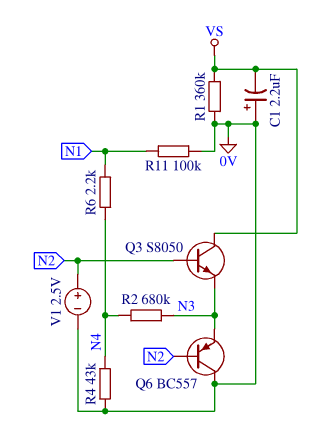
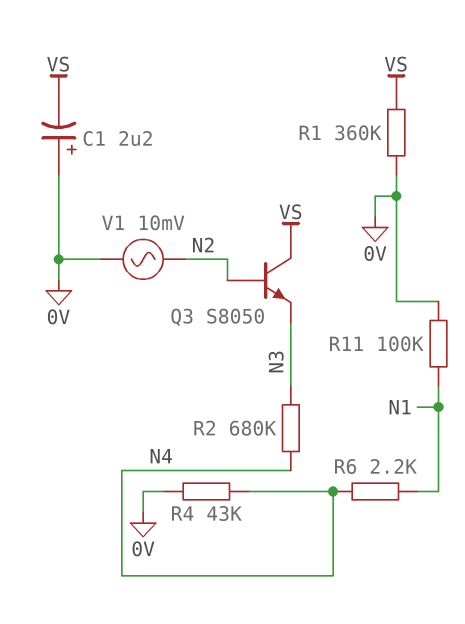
Q6: PNP BC557 (B N2, C 0V, E N3) -> none
V1: 2.5V (plus N2, minus 0V) -> AC 10mV (0V, N2)

